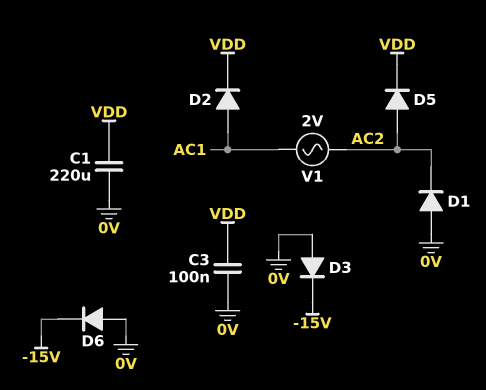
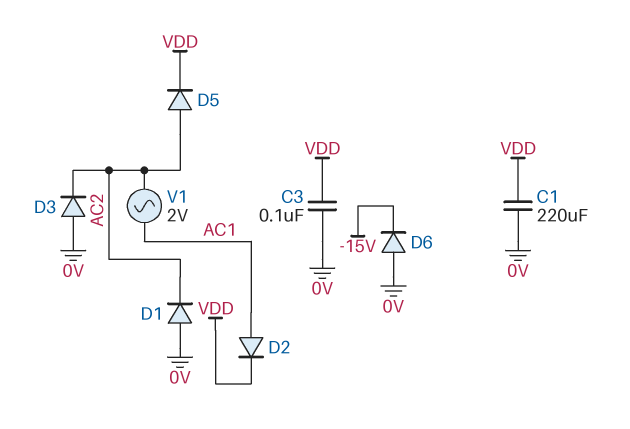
D3: diode (A 0V, K -15V) -> diode (A 0V, K AC2)

